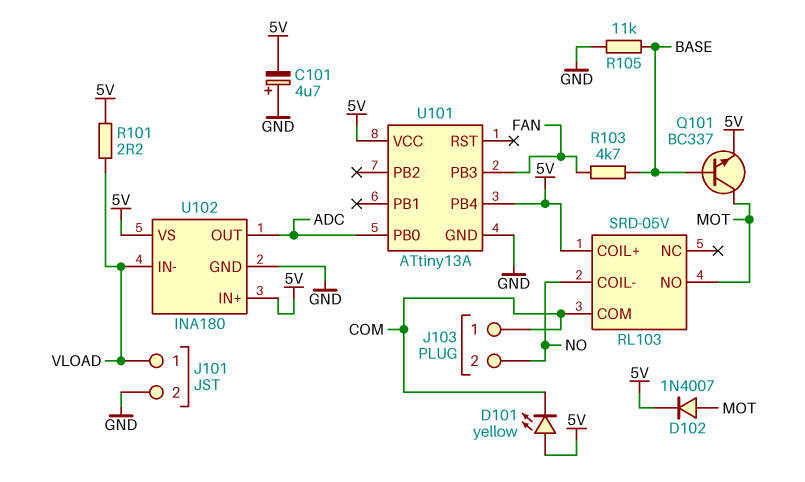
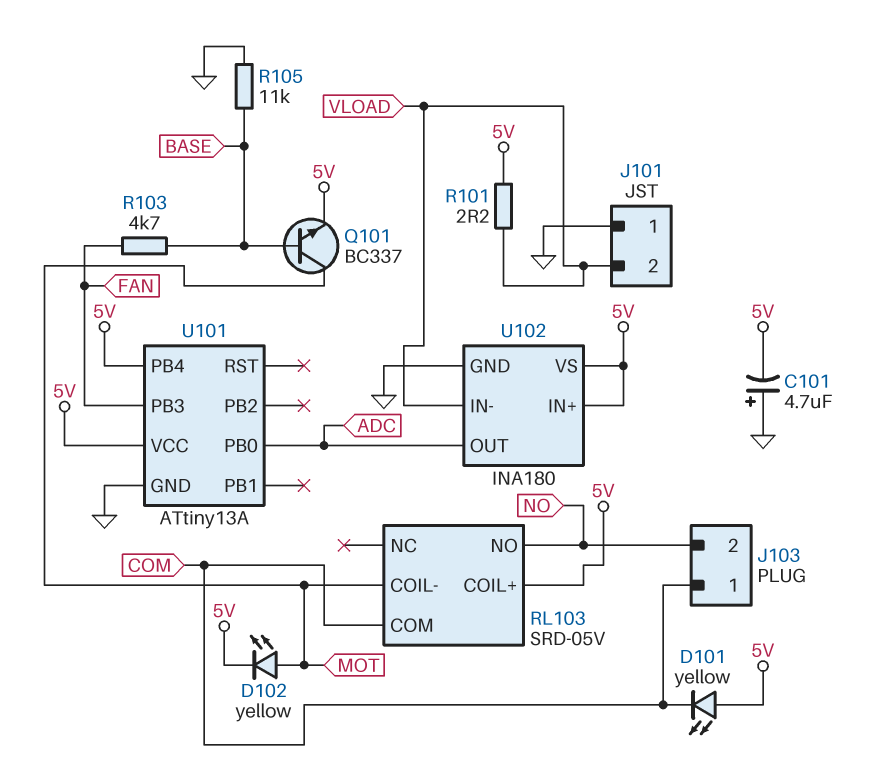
D102: diode 1N4007 (A MOT, K 5V) -> LED yellow (A MOT, K 5V)
J101 pin 1: VLOAD -> GND
J101 pin 2: GND -> VLOAD
RL103 pin COIL-: NO -> MOT
RL103 pin NO: MOT -> NO

